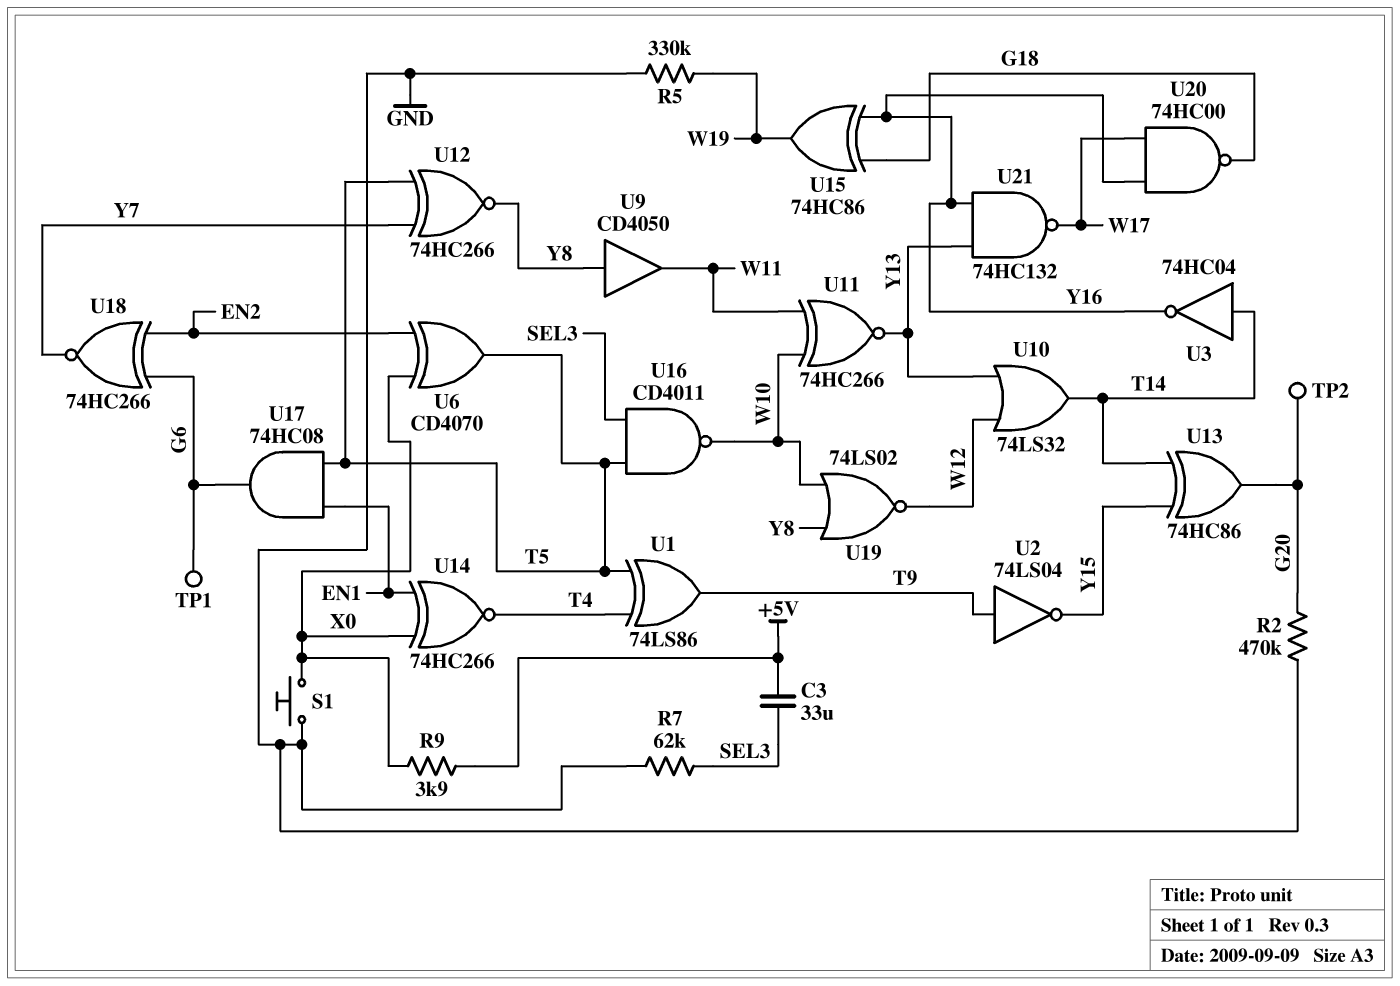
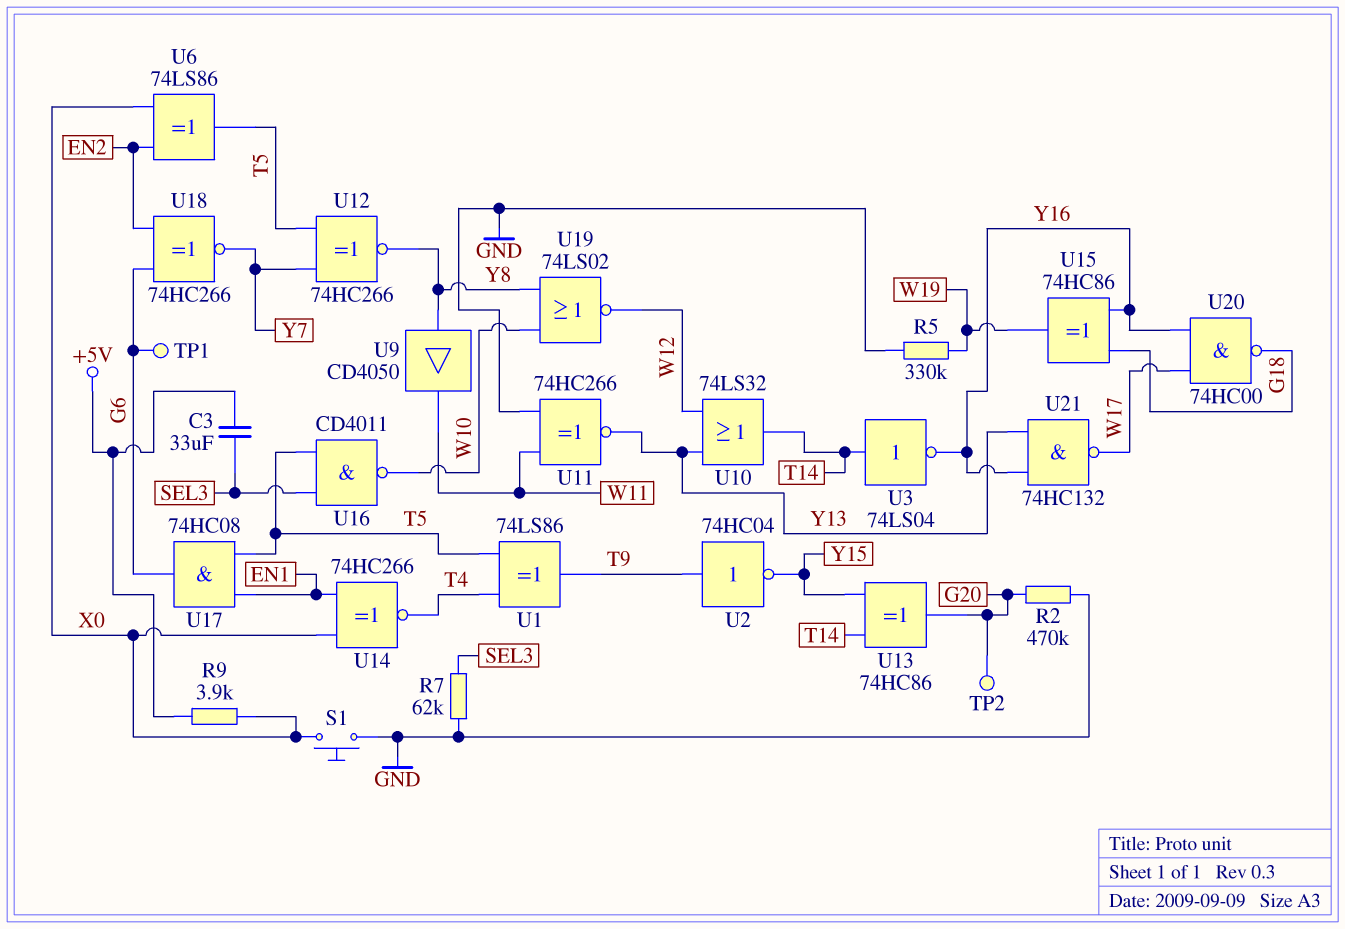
U2: NOT 74LS04 (in T9, out Y15) -> NOT 74HC04 (in T9, out Y15)
U3: NOT 74HC04 (in T14, out Y16) -> NOT 74LS04 (in T14, out Y16)
U6: XOR CD4070 (in EN2, in X0, out T5) -> XOR 74LS86 (in EN2, in X0, out T5)
U11: XNOR 74HC266 (in W10, in W11, out Y13) -> XNOR 74HC266 (in GND, in W11, out Y13)

